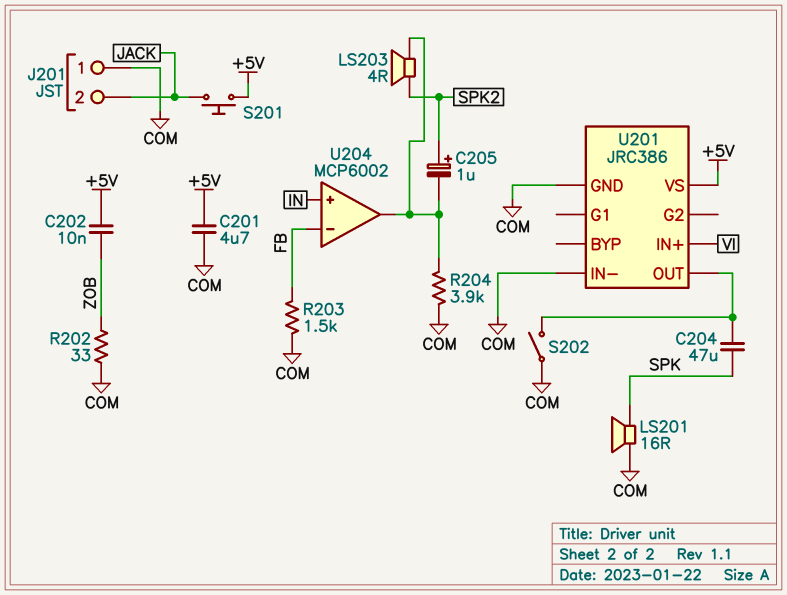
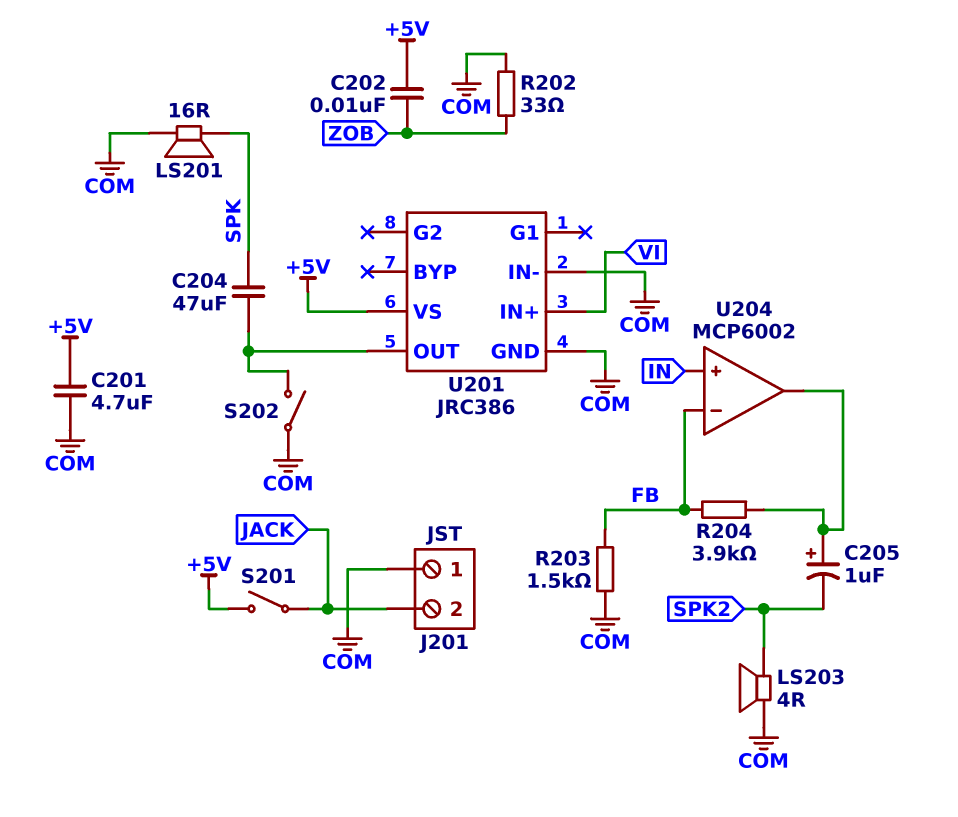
C205: 1uF (plus SPK2, minus U204/out) -> 1uF (plus U204/out, minus SPK2)
LS203: speaker 4R (SPK2, U204/out) -> speaker 4R (COM, SPK2)
R204: 3.9k (COM, U204/out) -> 3.9k (FB, U204/out)
S201: button (+5V, JACK) -> switch (+5V, JACK)

